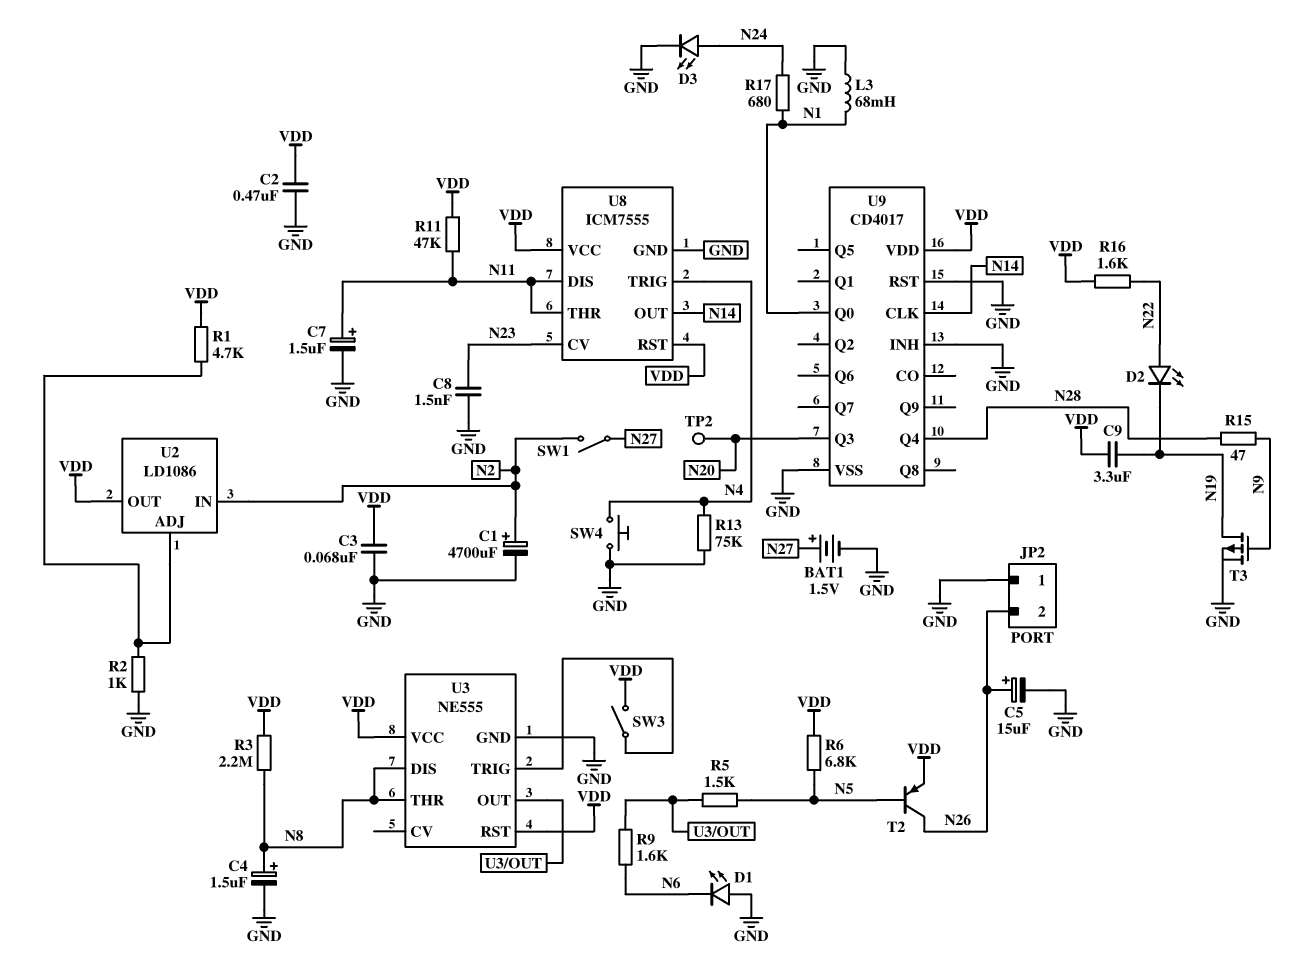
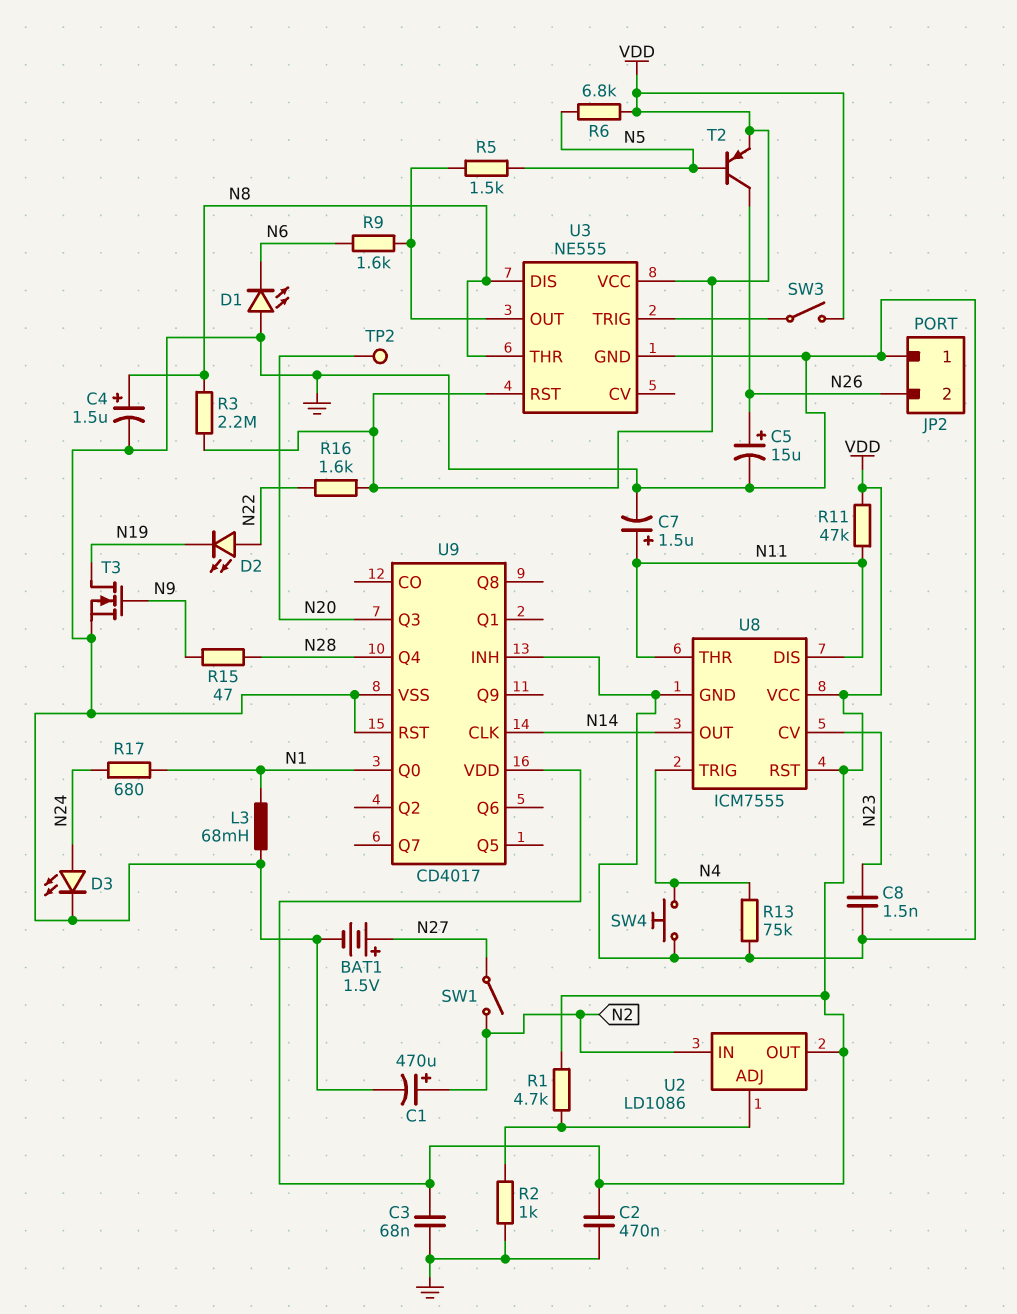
C1: 4700uF (plus N2, minus GND) -> 470uF (plus N2, minus GND)
C9: 3.3uF (N19, VDD) -> none
T3: PMOS (G N9, D N19, S GND) -> NMOS (G N9, D N19, S GND)

